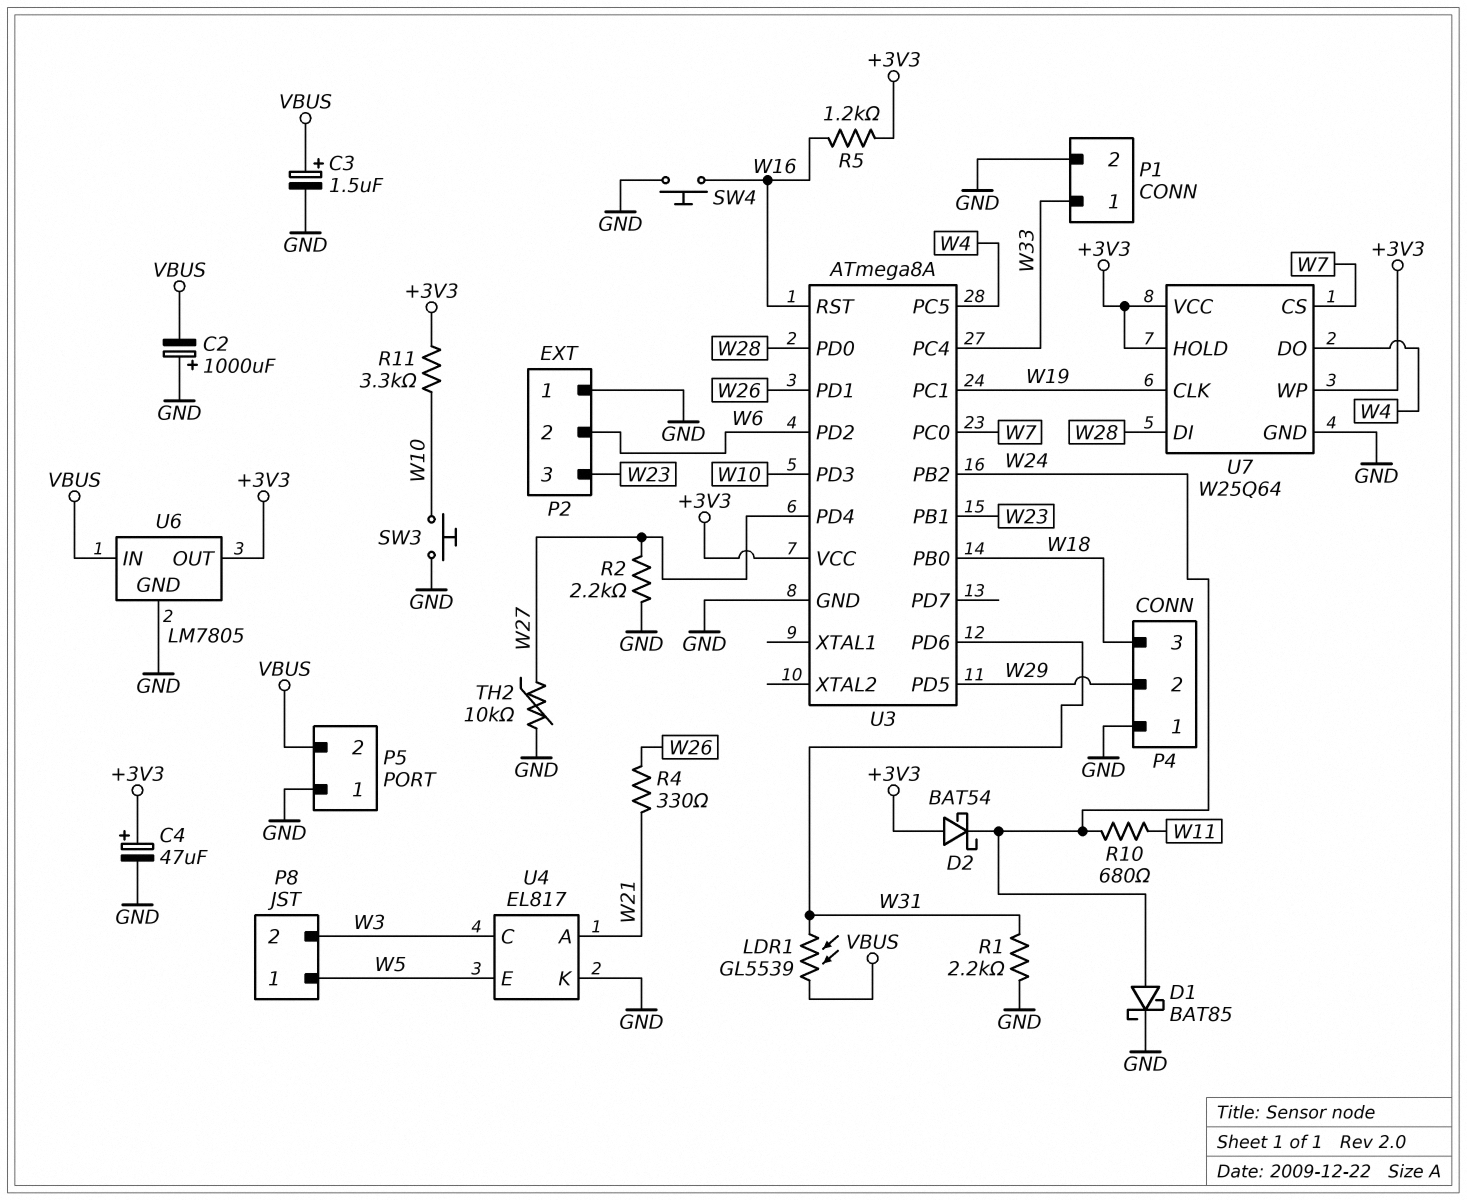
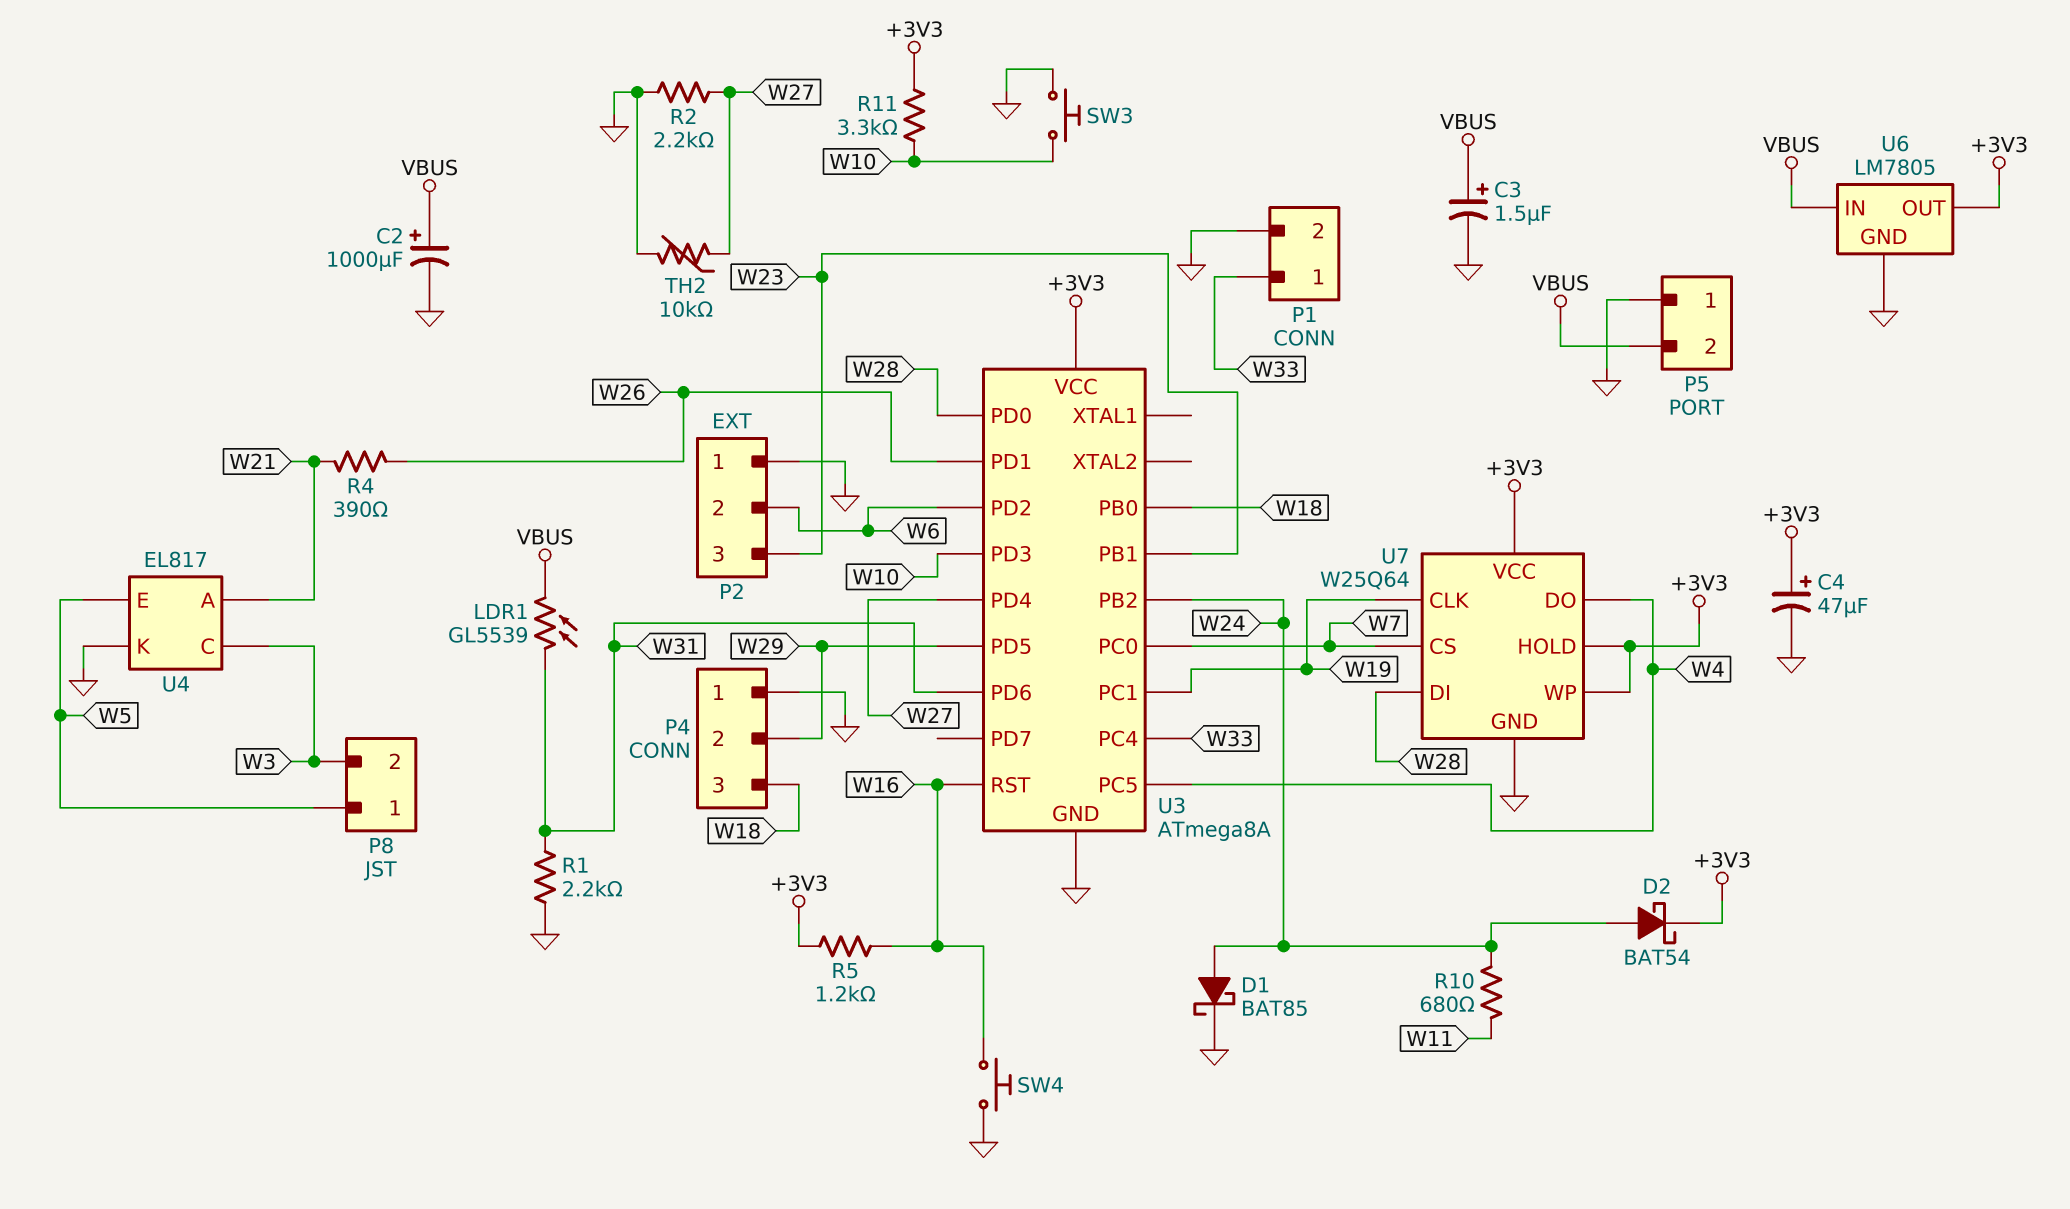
C2: 1000uF (plus GND, minus VBUS) -> 1000uF (plus VBUS, minus GND)
D2: schottky BAT54 (A +3V3, K W24) -> schottky BAT54 (A W24, K +3V3)
R4: 330 (W21, W26) -> 390 (W21, W26)

